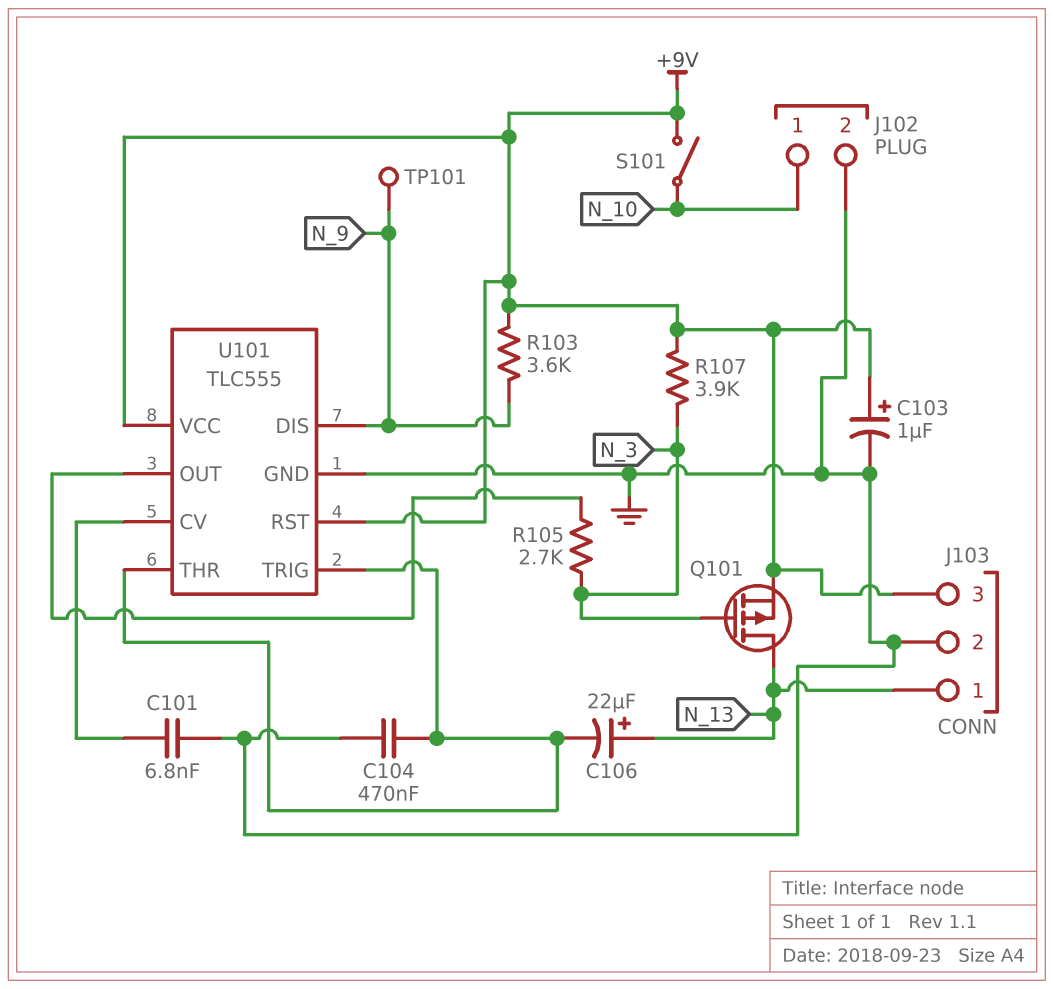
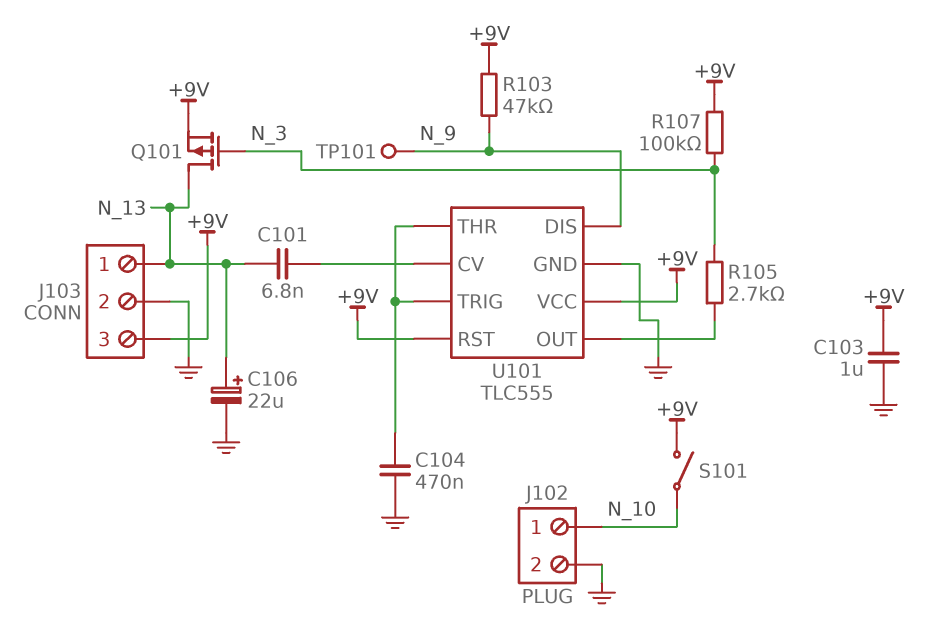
C101: 6.8nF (GND, U101/CV) -> 6.8nF (N_13, U101/CV)
C103: 1uF (plus +9V, minus GND) -> 1uF (+9V, GND)
C106: 22uF (plus N_13, minus U101/THR) -> 22uF (plus N_13, minus GND)
R103: 3.6k (+9V, N_9) -> 47k (+9V, N_9)
R107: 3.9k (+9V, N_3) -> 100k (+9V, N_3)

